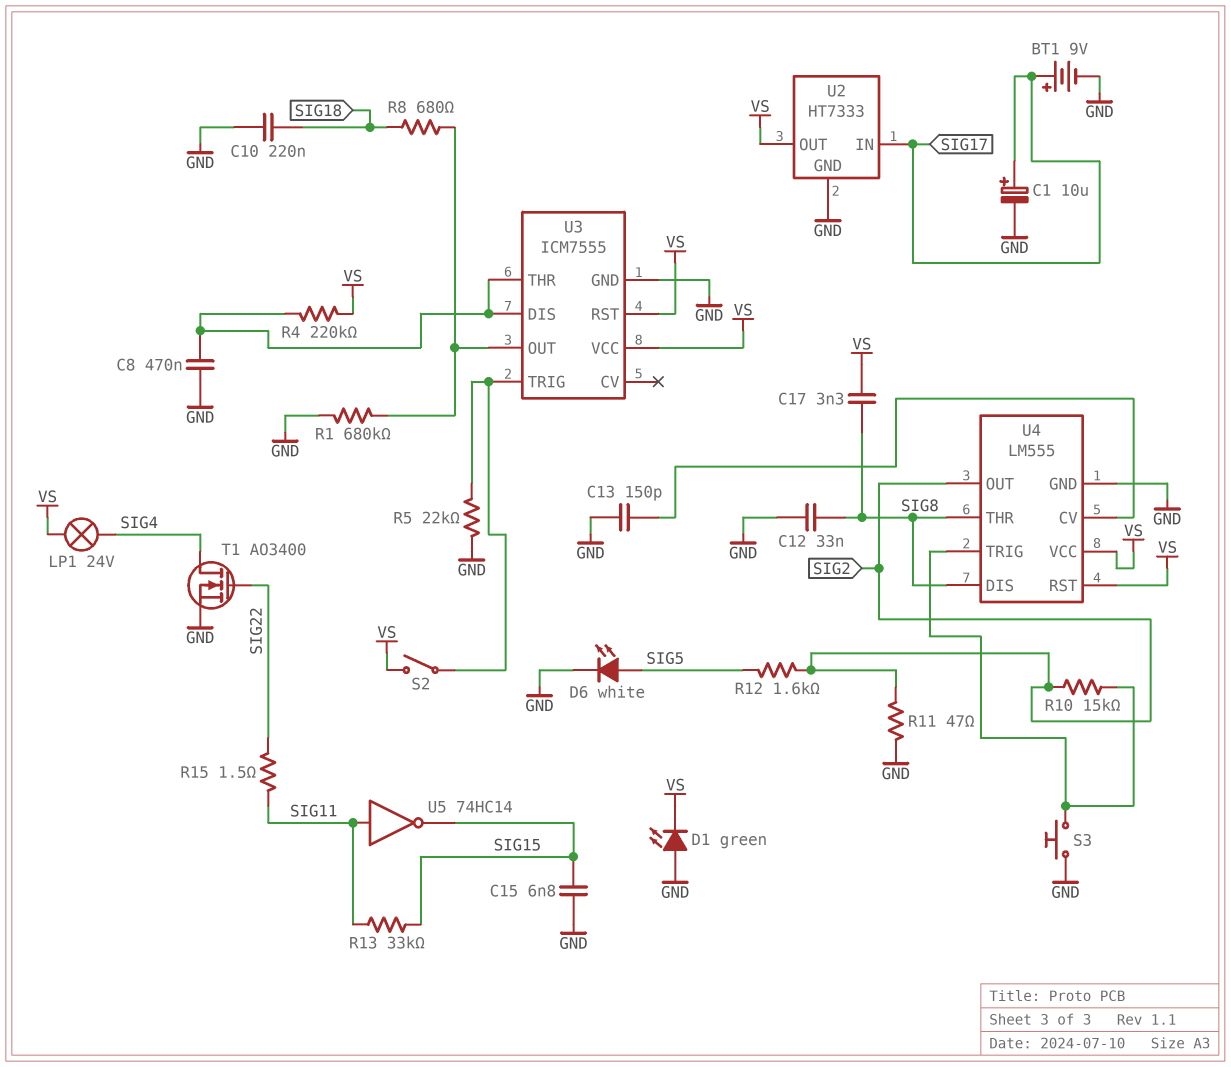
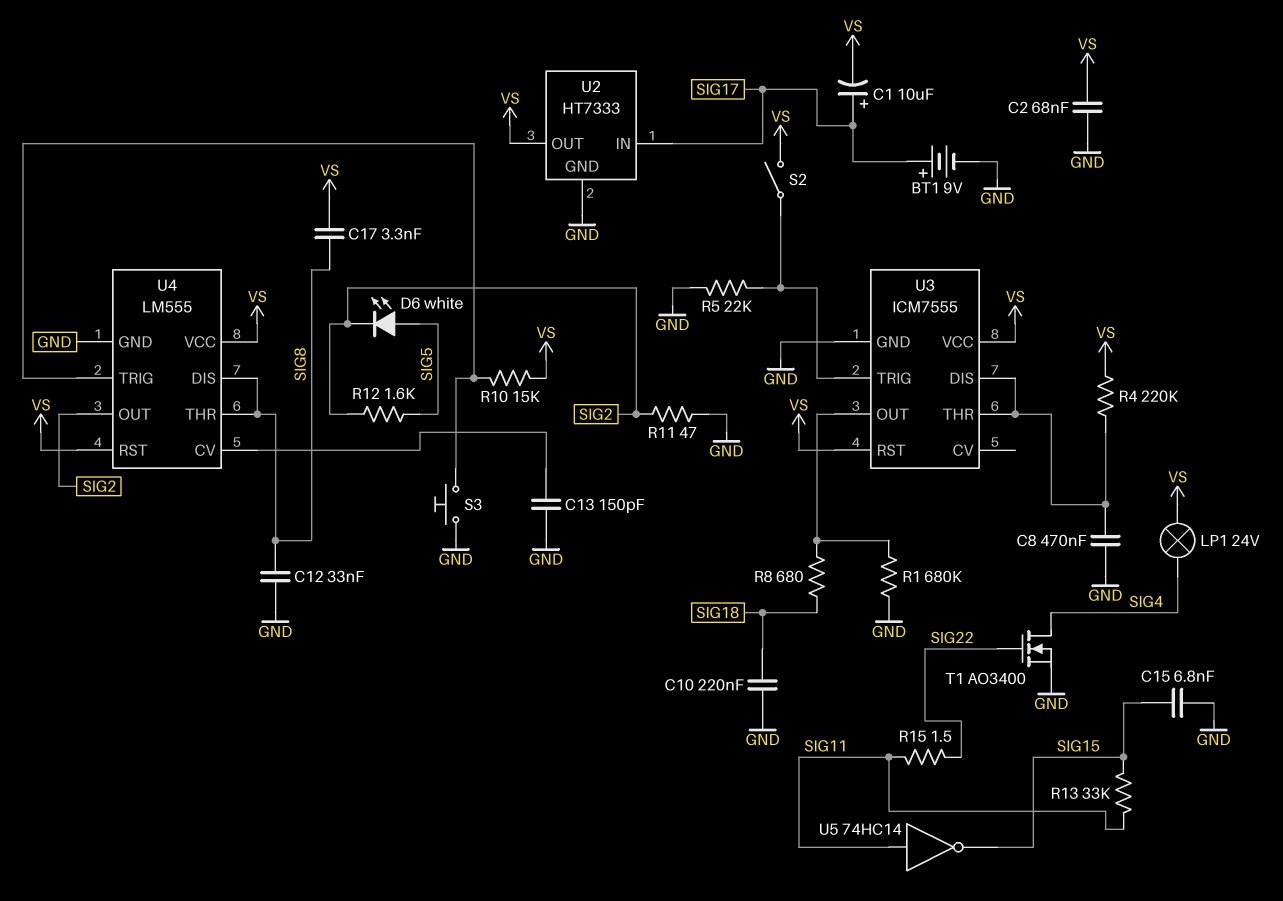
C1: 10uF (plus SIG17, minus GND) -> 10uF (plus SIG17, minus VS)
C2: none -> 68nF (GND, VS)
D1: LED green (A GND, K VS) -> none
D6: LED white (A SIG5, K GND) -> LED white (A SIG5, K SIG2)
R10: 15k (SIG2, U4/TRIG) -> 15k (U4/TRIG, VS)

